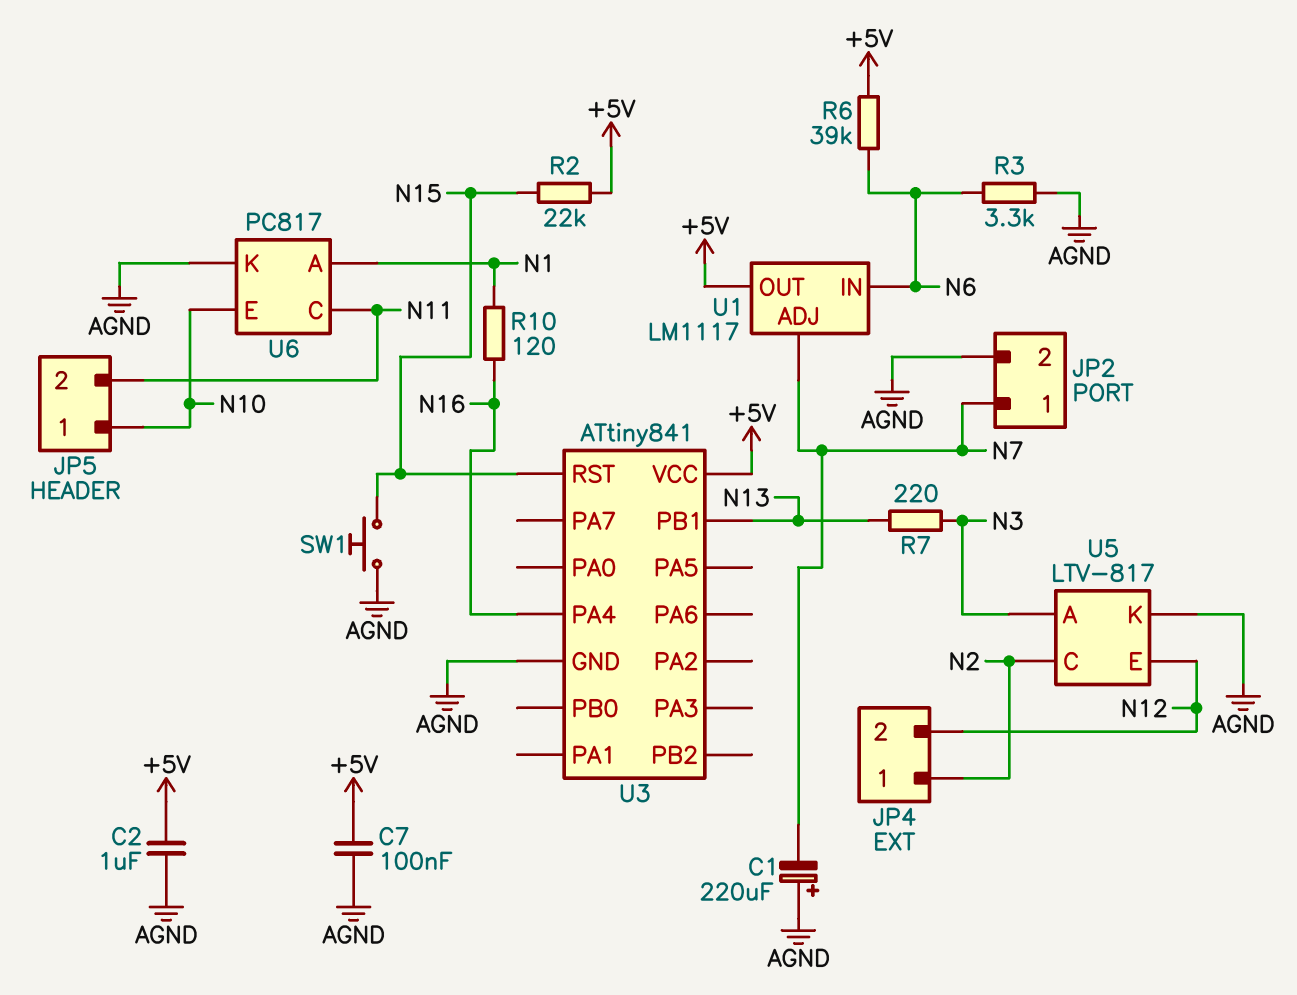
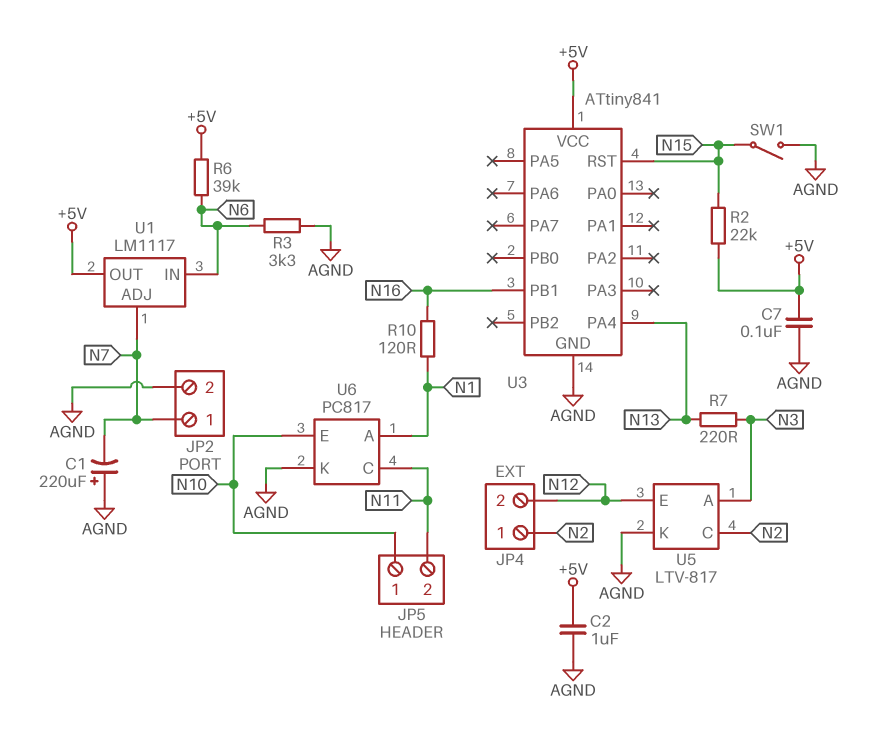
SW1: button (AGND, N15) -> switch (AGND, N15)
U3 pin PA4: N16 -> N13
U3 pin PB1: N13 -> N16

